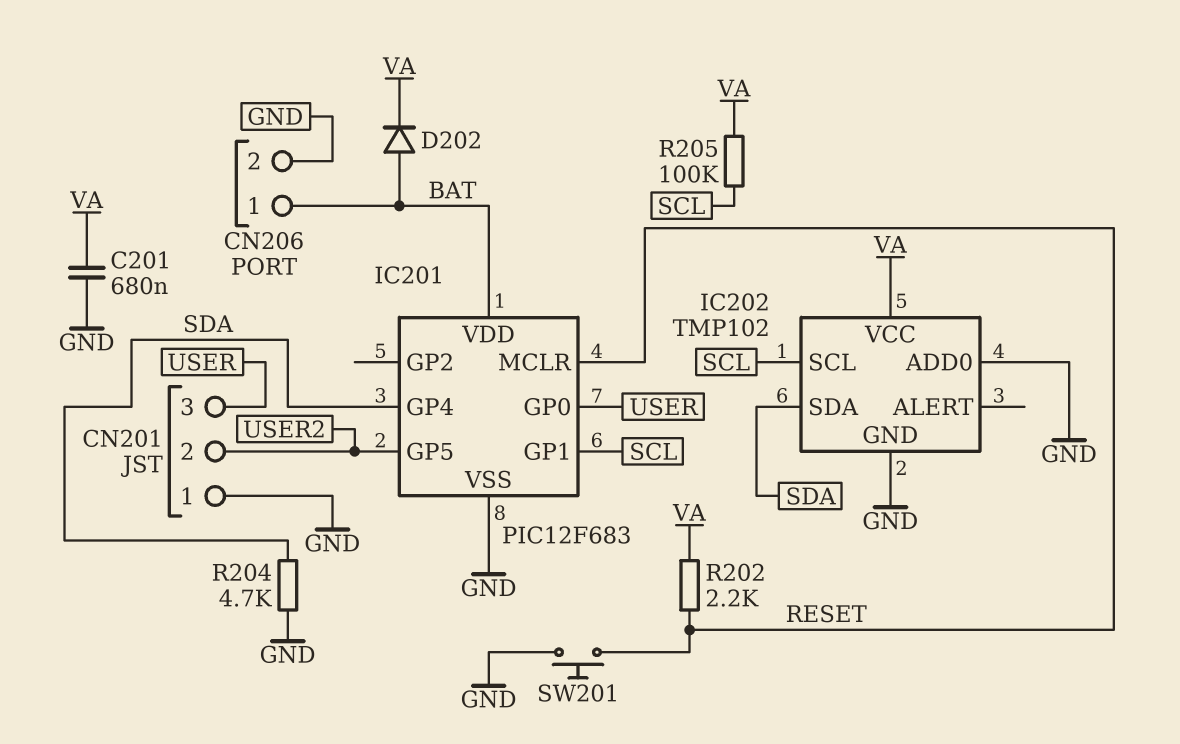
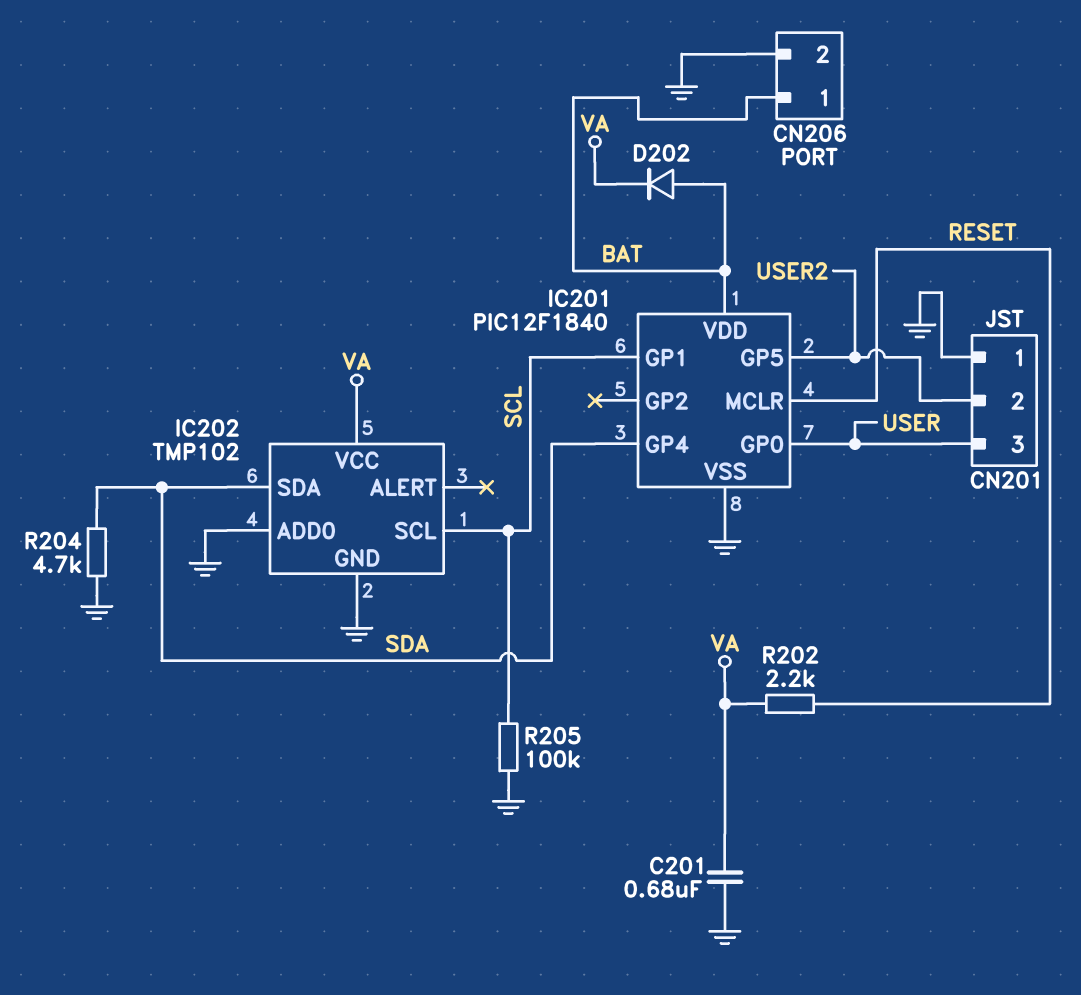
IC201: PIC12F683 -> PIC12F1840
R205: 100k (SCL, VA) -> 100k (GND, SCL)
SW201: button (GND, RESET) -> none

